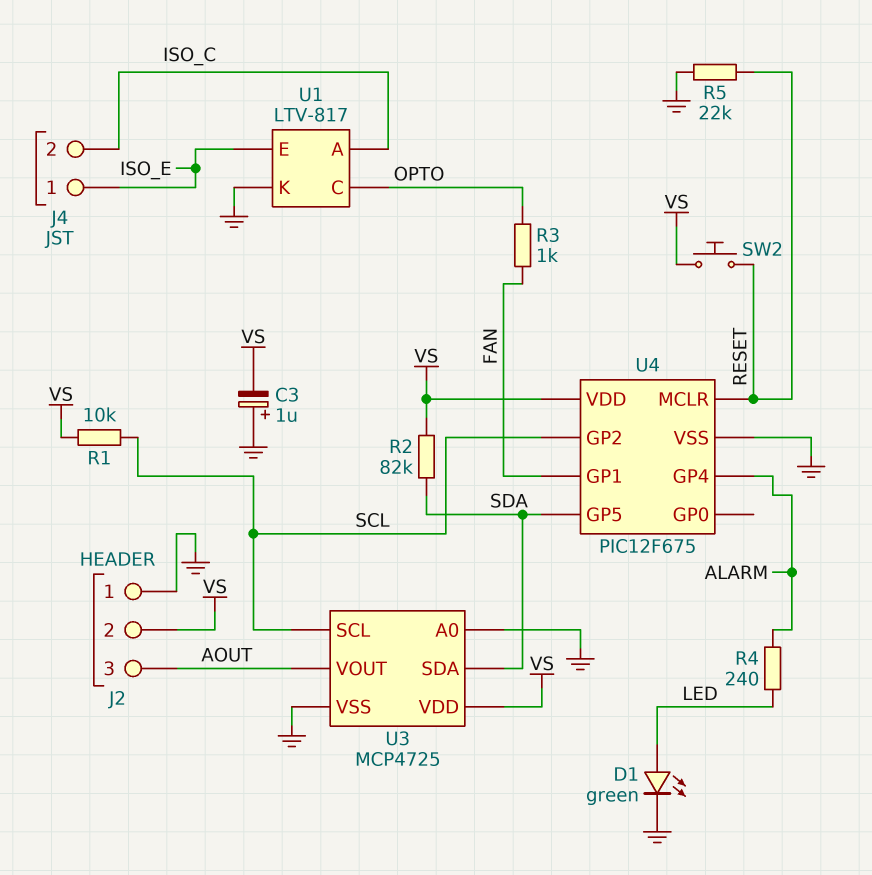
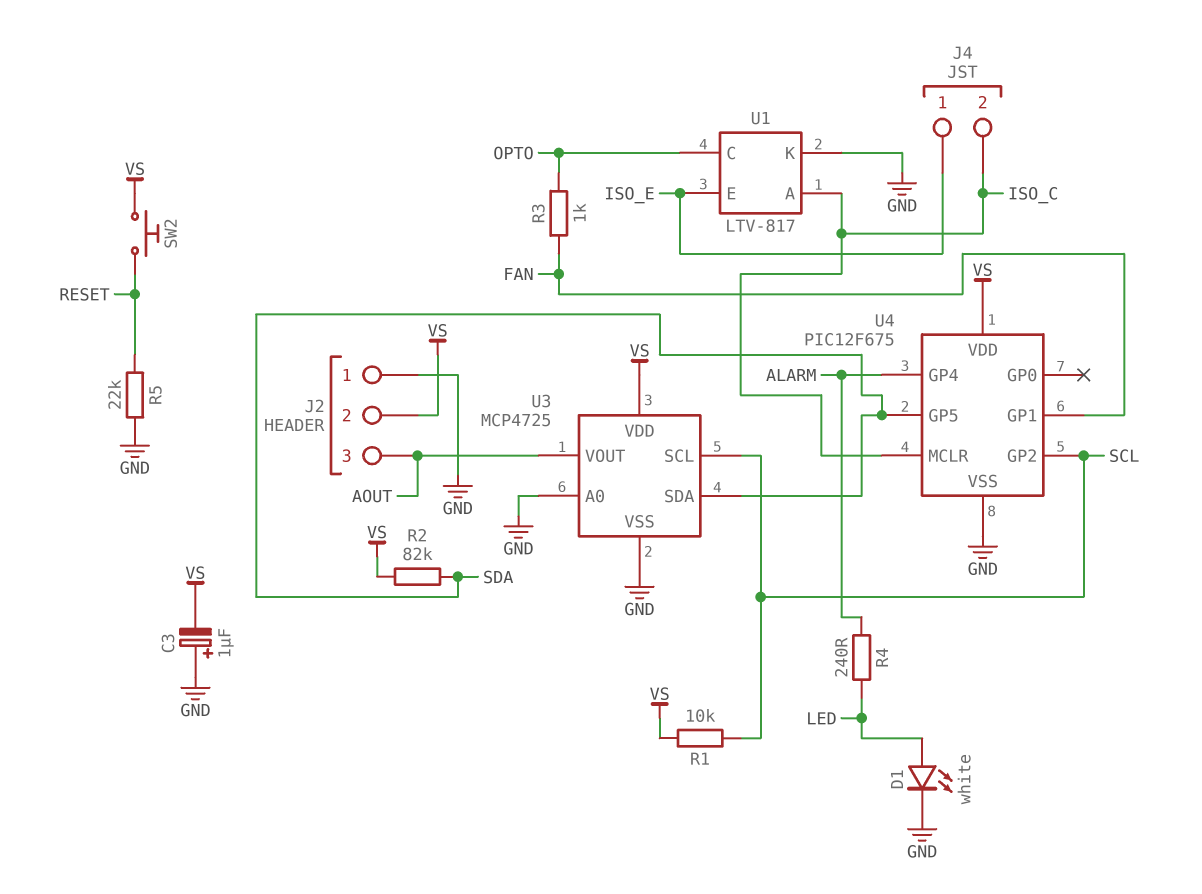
D1: LED green (A LED, K GND) -> LED white (A LED, K GND)
U4 pin MCLR: RESET -> ISO_C

